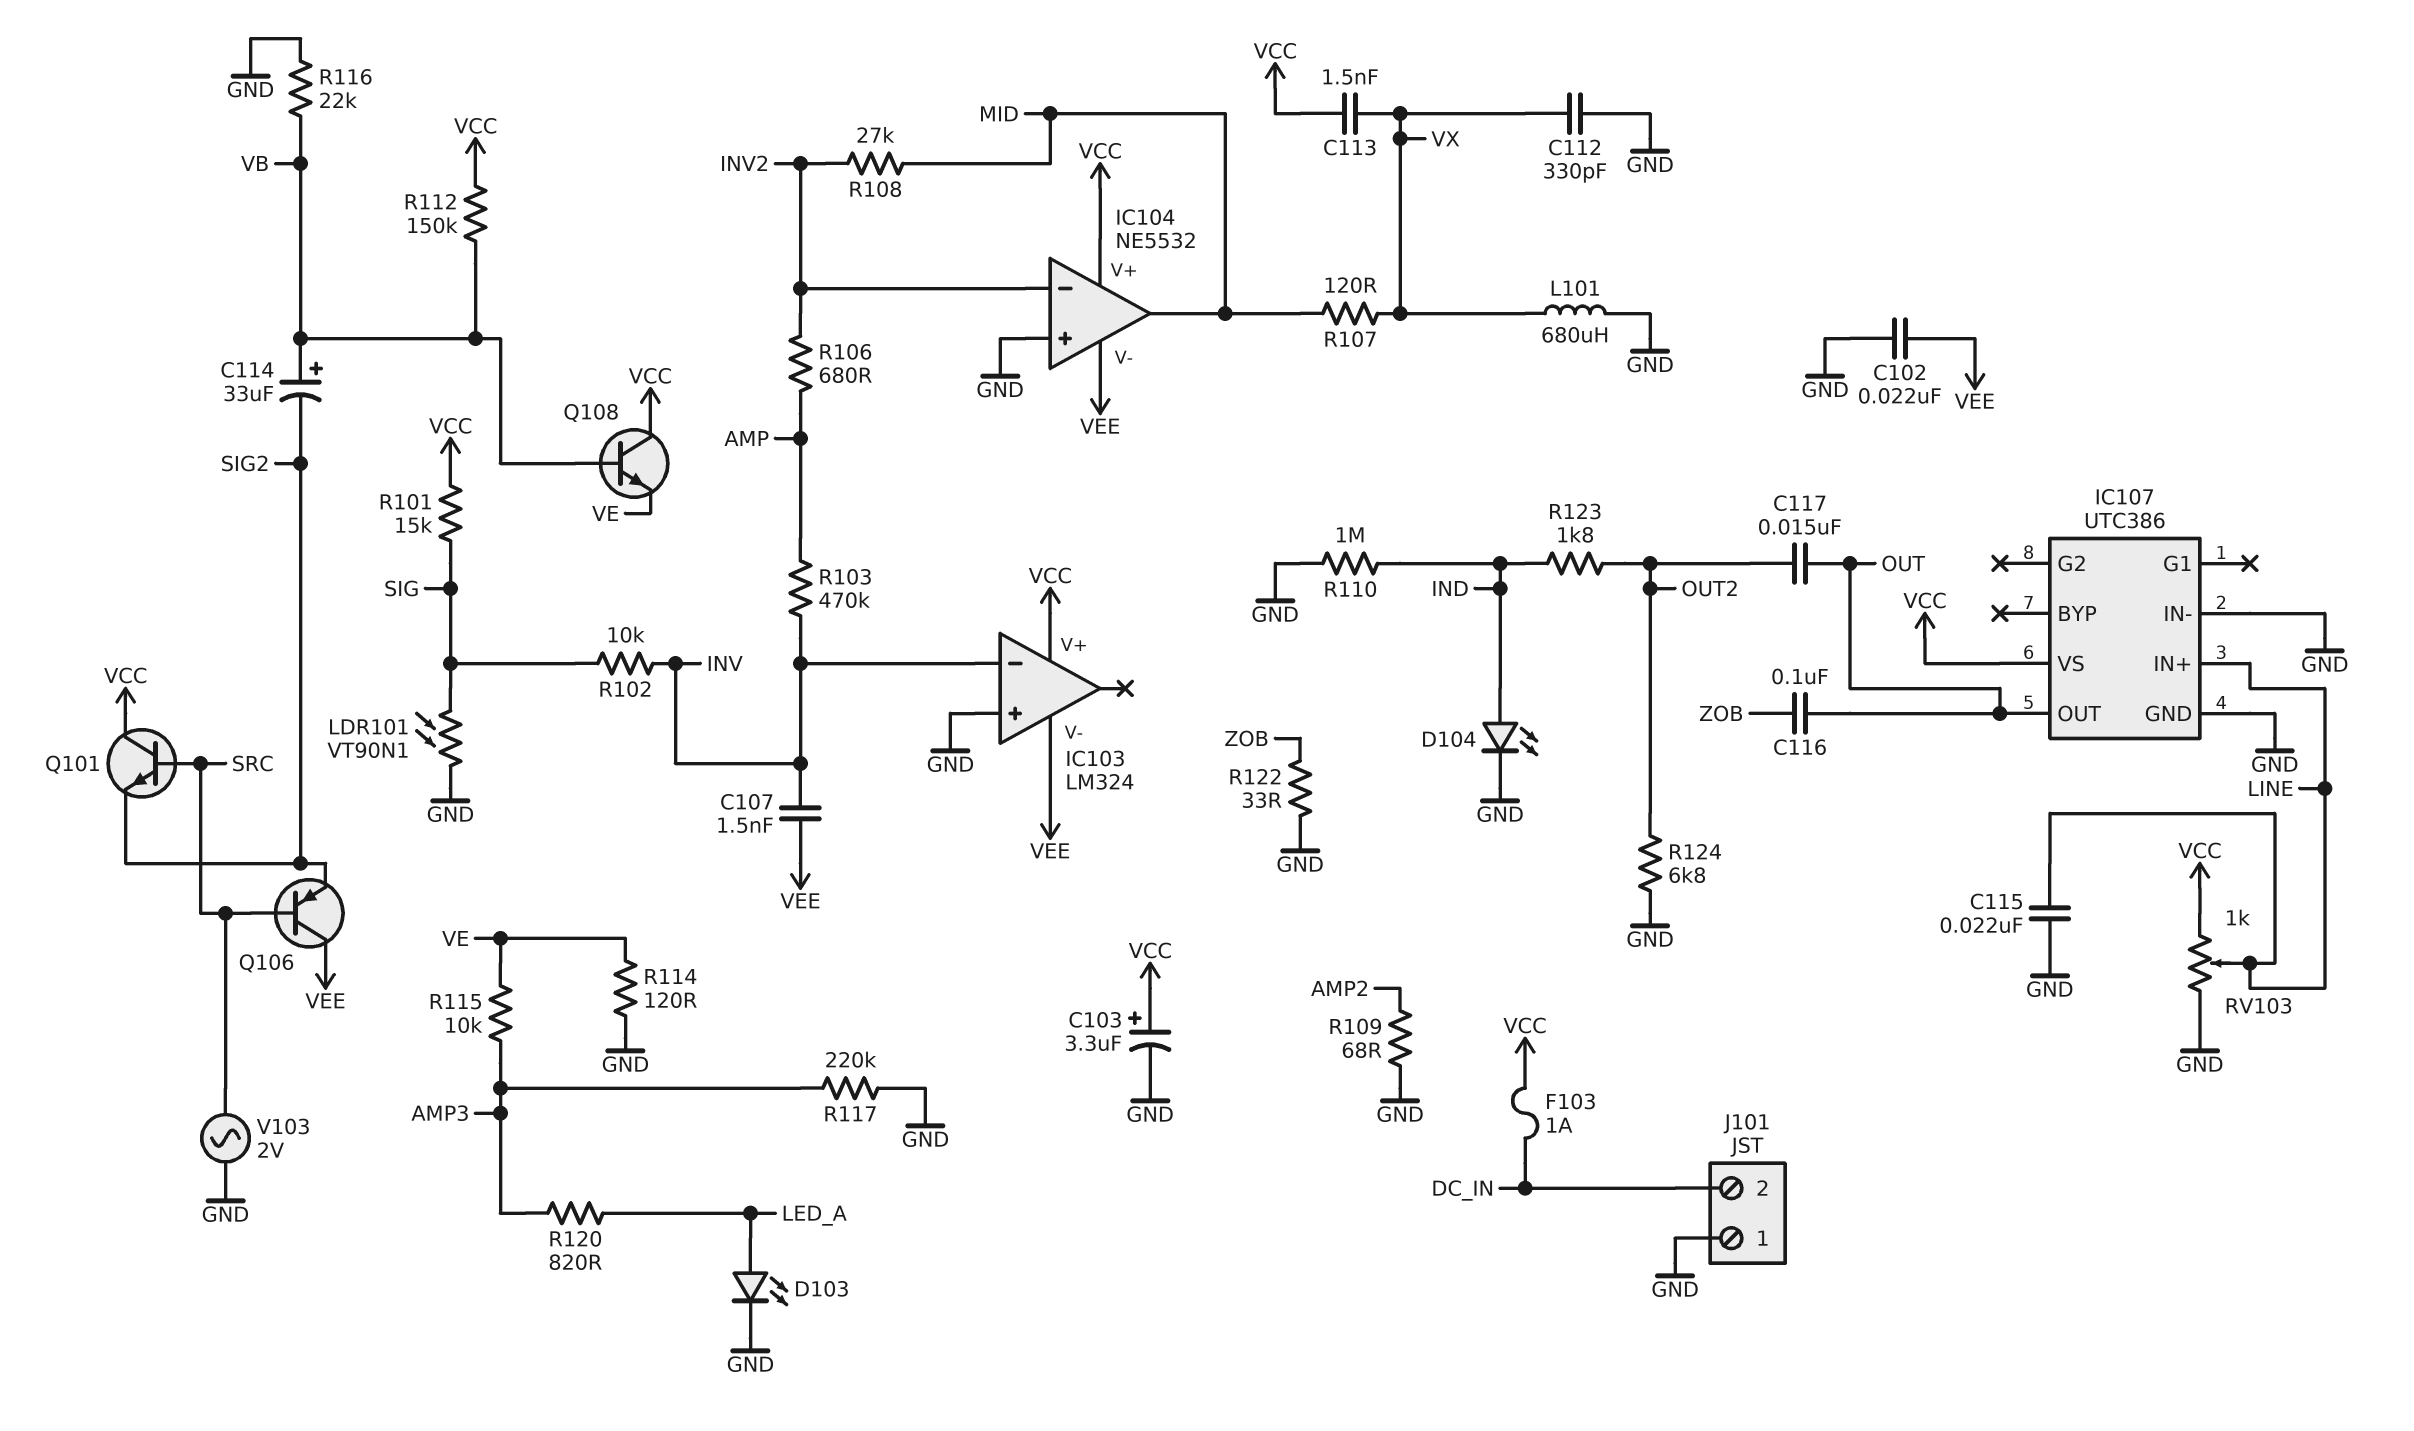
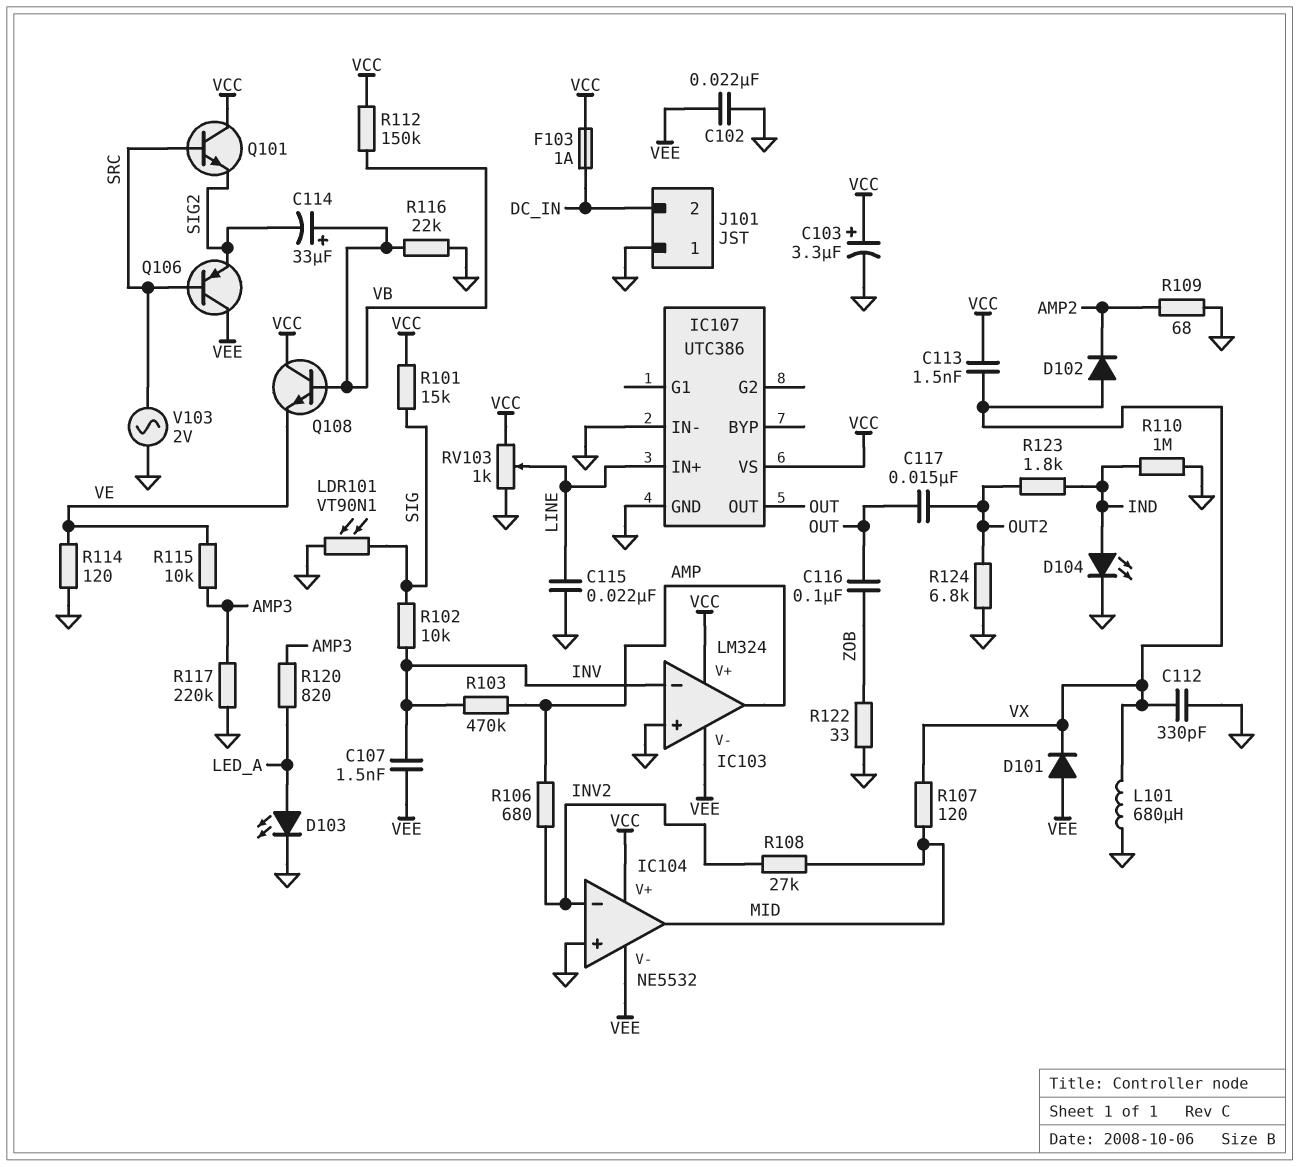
D101: none -> diode (A VEE, K VX)
D102: none -> diode (A VX, K AMP2)
IC103 pin out: none -> AMP

